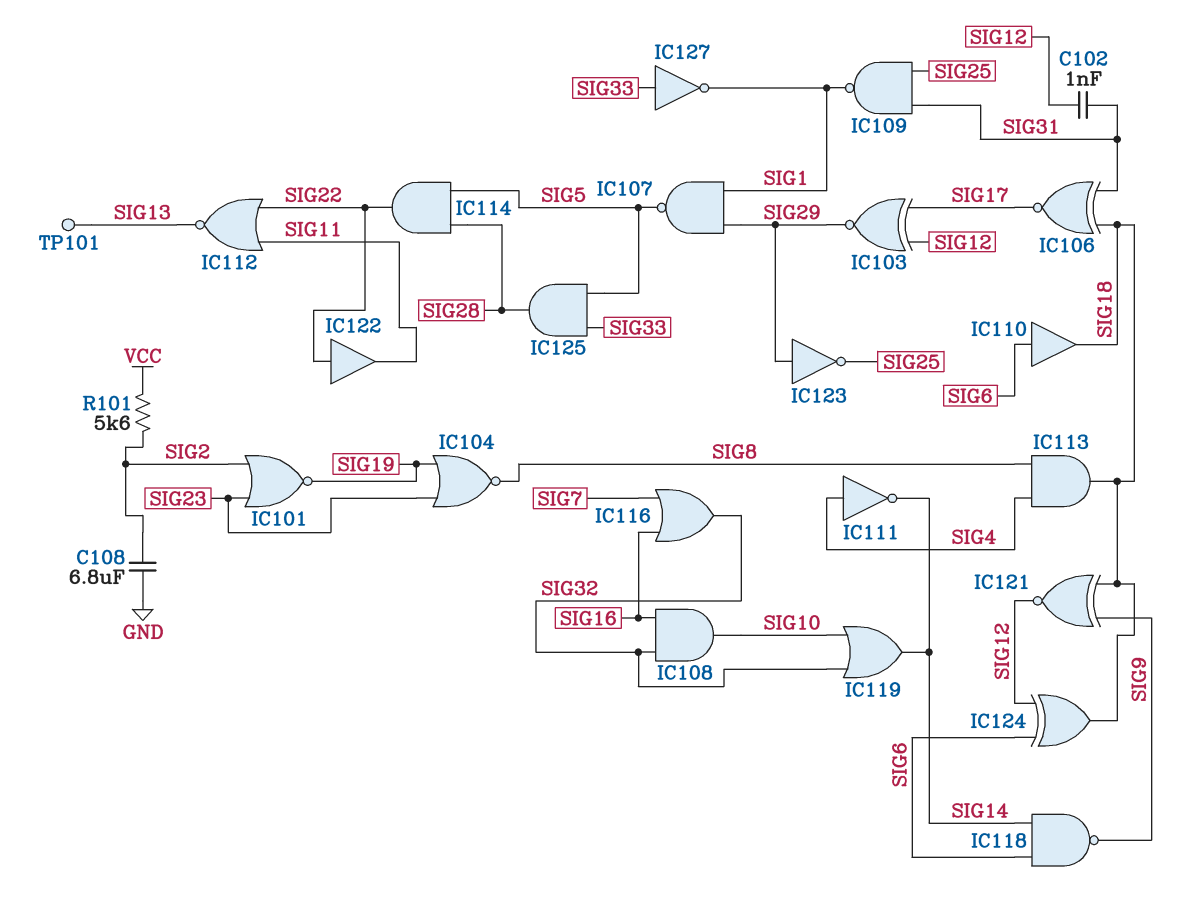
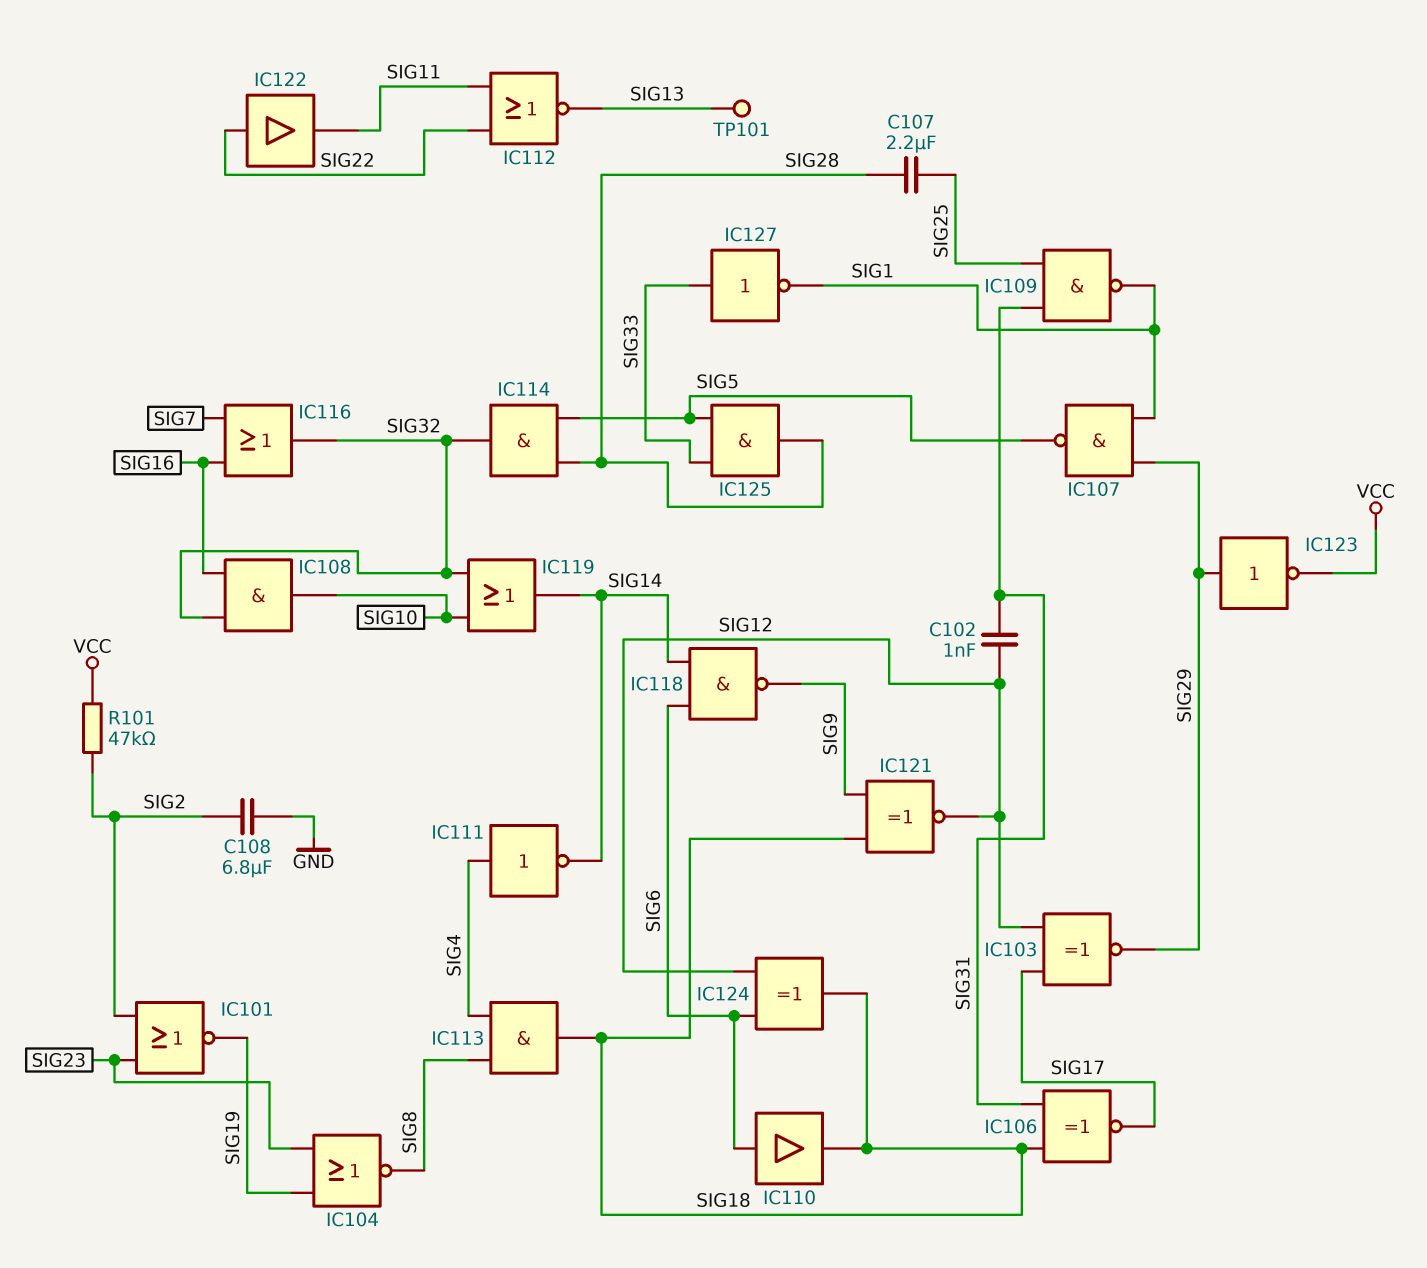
C107: none -> 2.2uF (SIG25, SIG28)
IC114: AND (in SIG5, in SIG28, out SIG22) -> AND (in SIG5, in SIG28, out SIG32)
IC123: NOT (in SIG29, out SIG25) -> NOT (in SIG29, out VCC)
R101: 5.6k (SIG2, VCC) -> 47k (SIG2, VCC)

